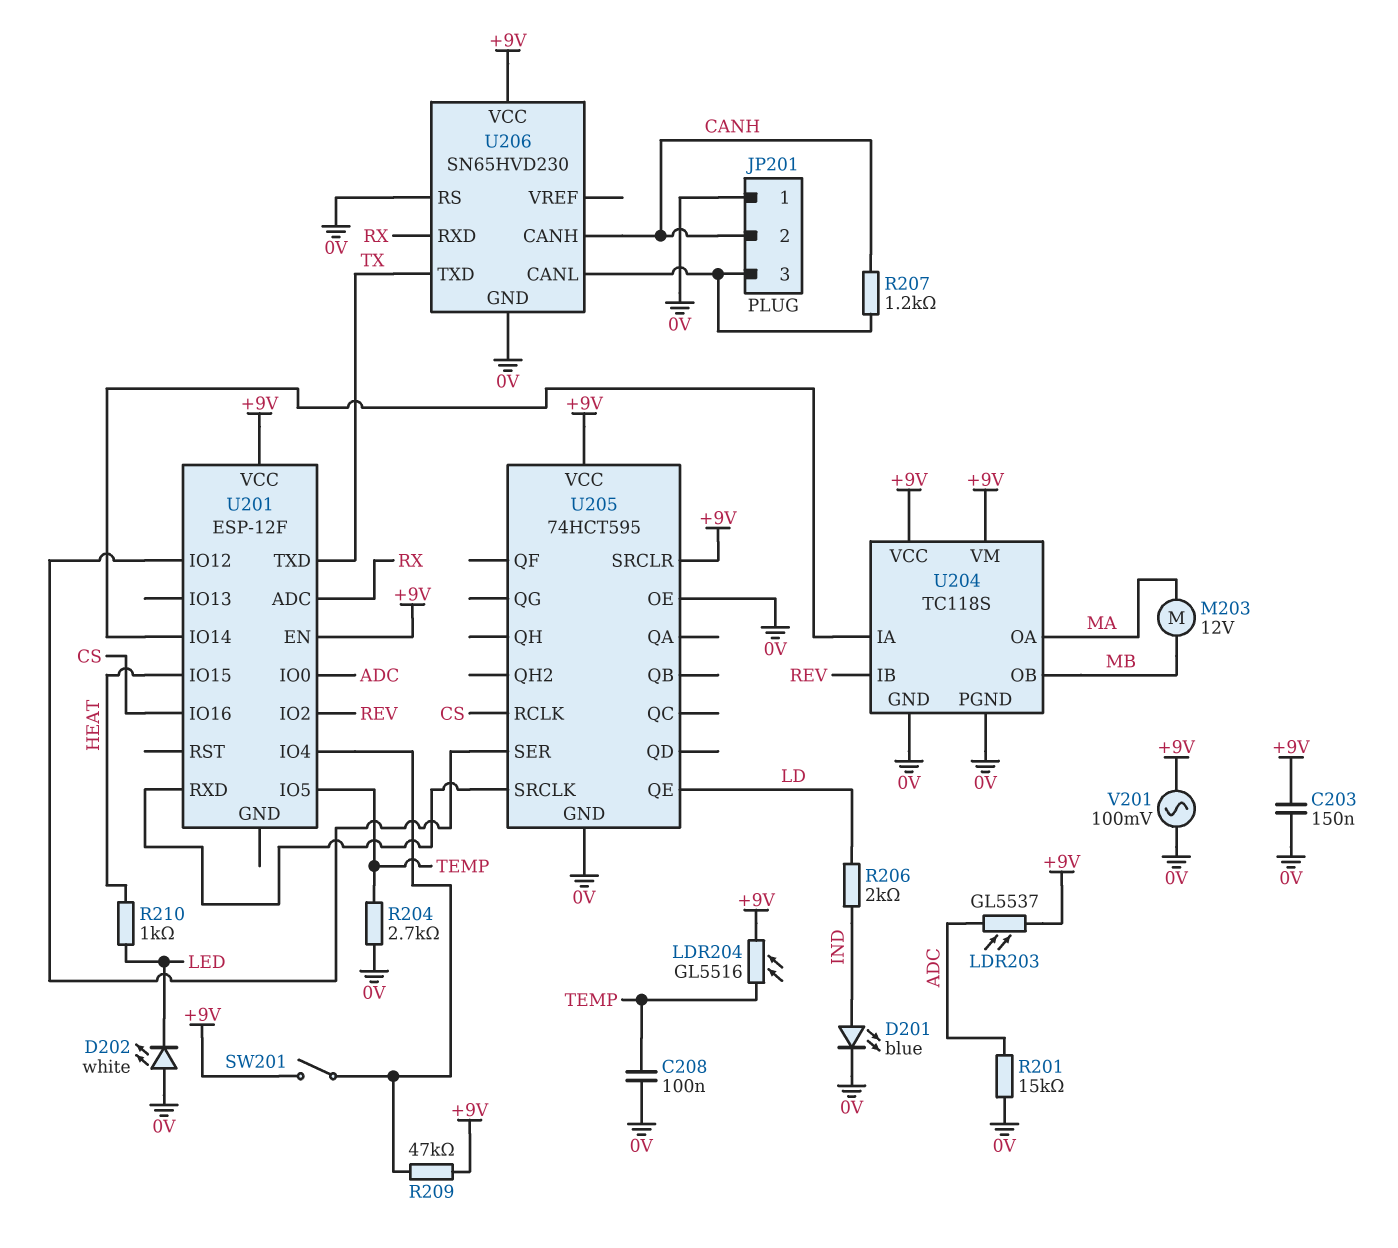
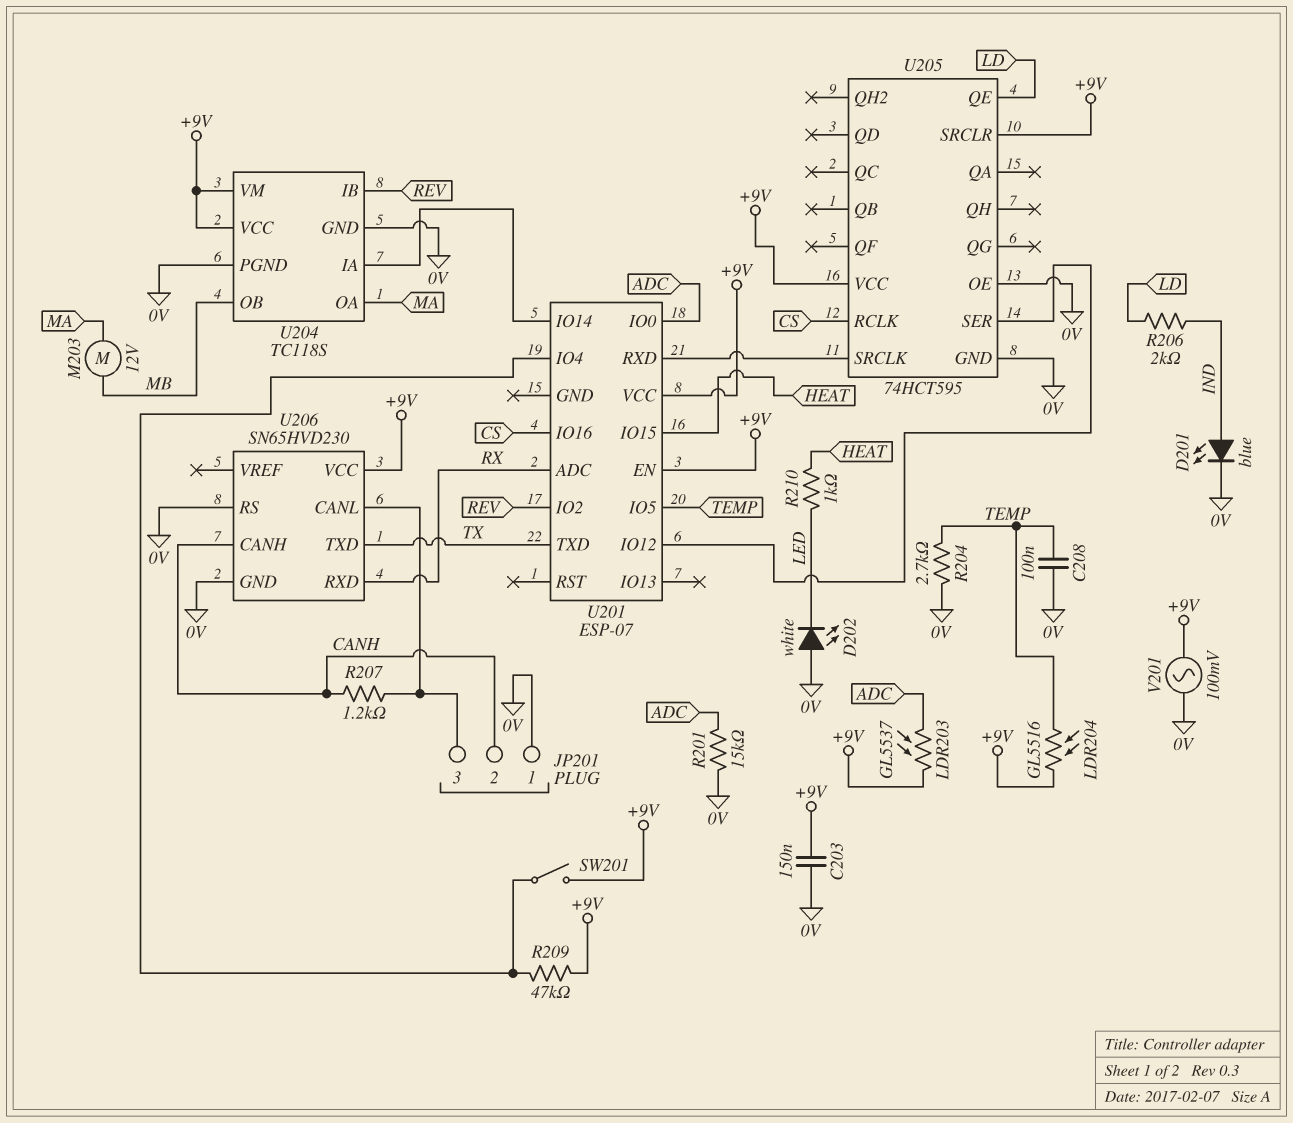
U201: ESP-12F -> ESP-07

